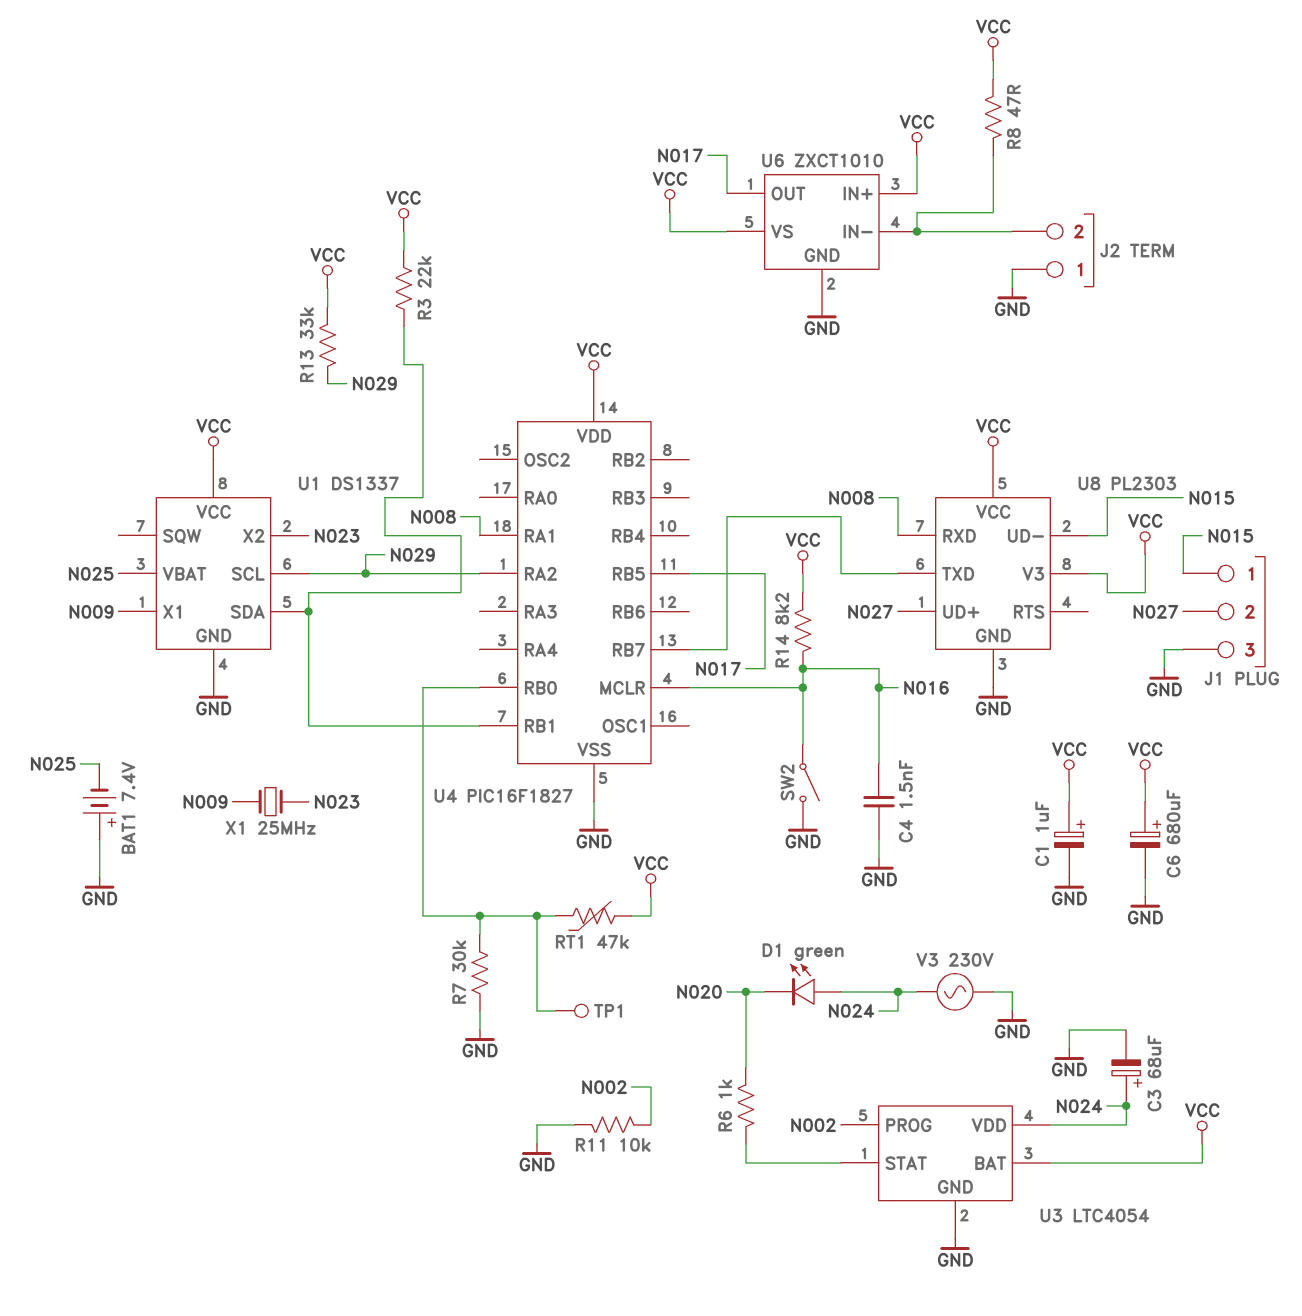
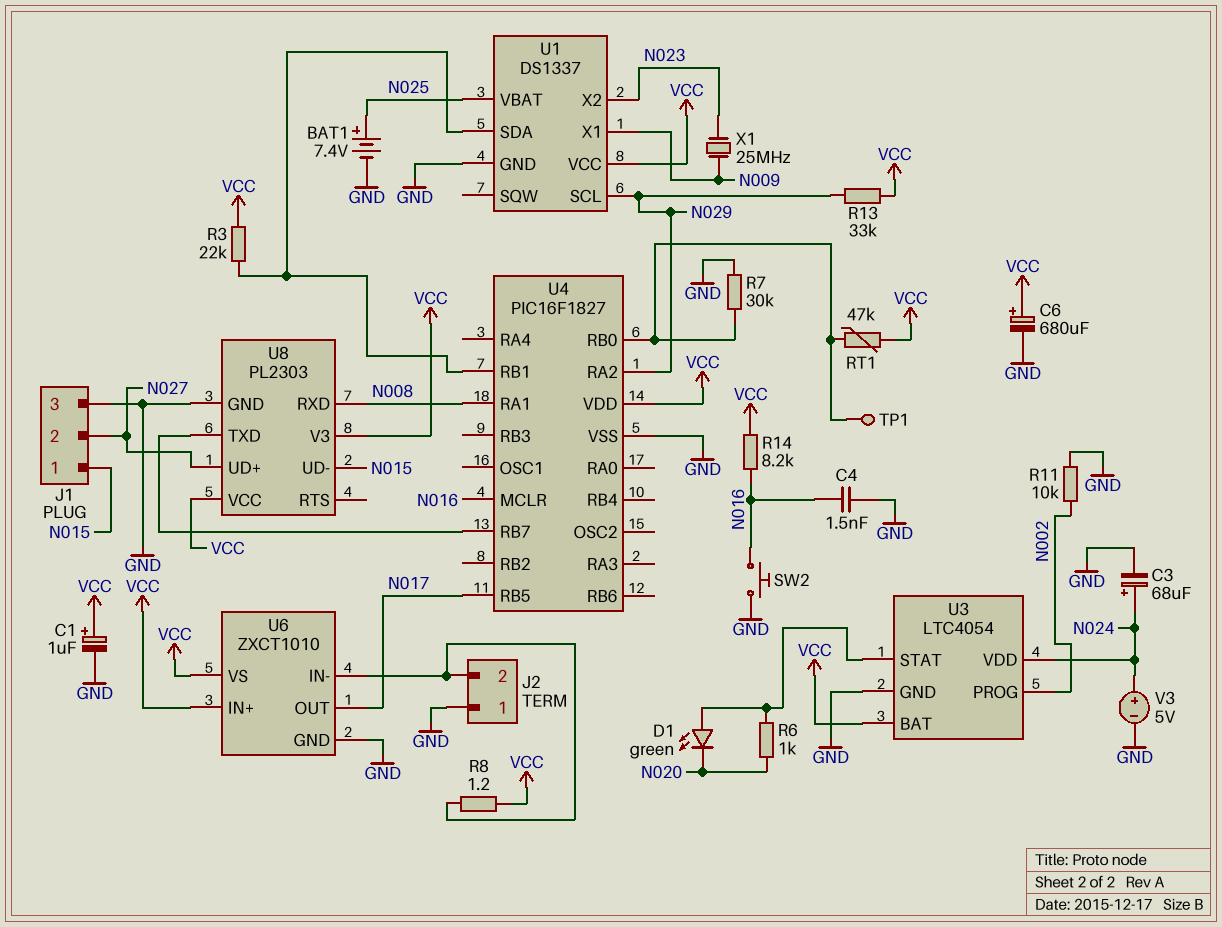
BAT1: 7.4V (plus GND, minus N025) -> 7.4V (plus N025, minus GND)
D1: LED green (A N024, K N020) -> LED green (A U3/STAT, K N020)
R8: 47 (J2/2, VCC) -> 1.2 (J2/2, VCC)
SW2: switch (GND, N016) -> button (GND, N016)
V3: AC 230V (GND, N024) -> 5V (plus N024, minus GND)

